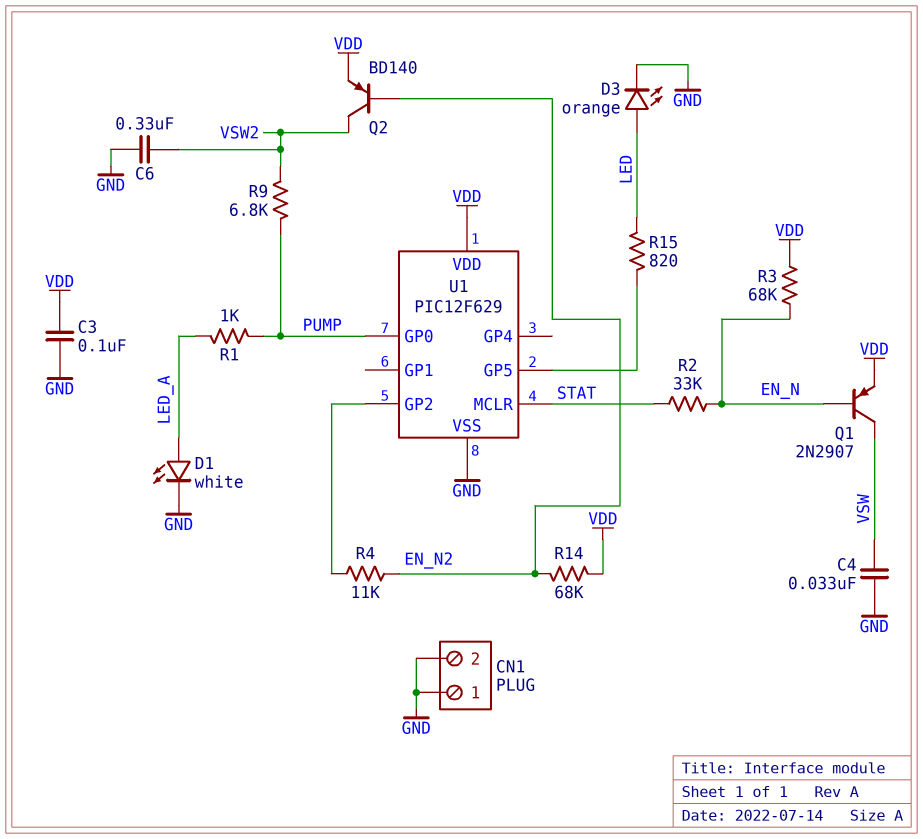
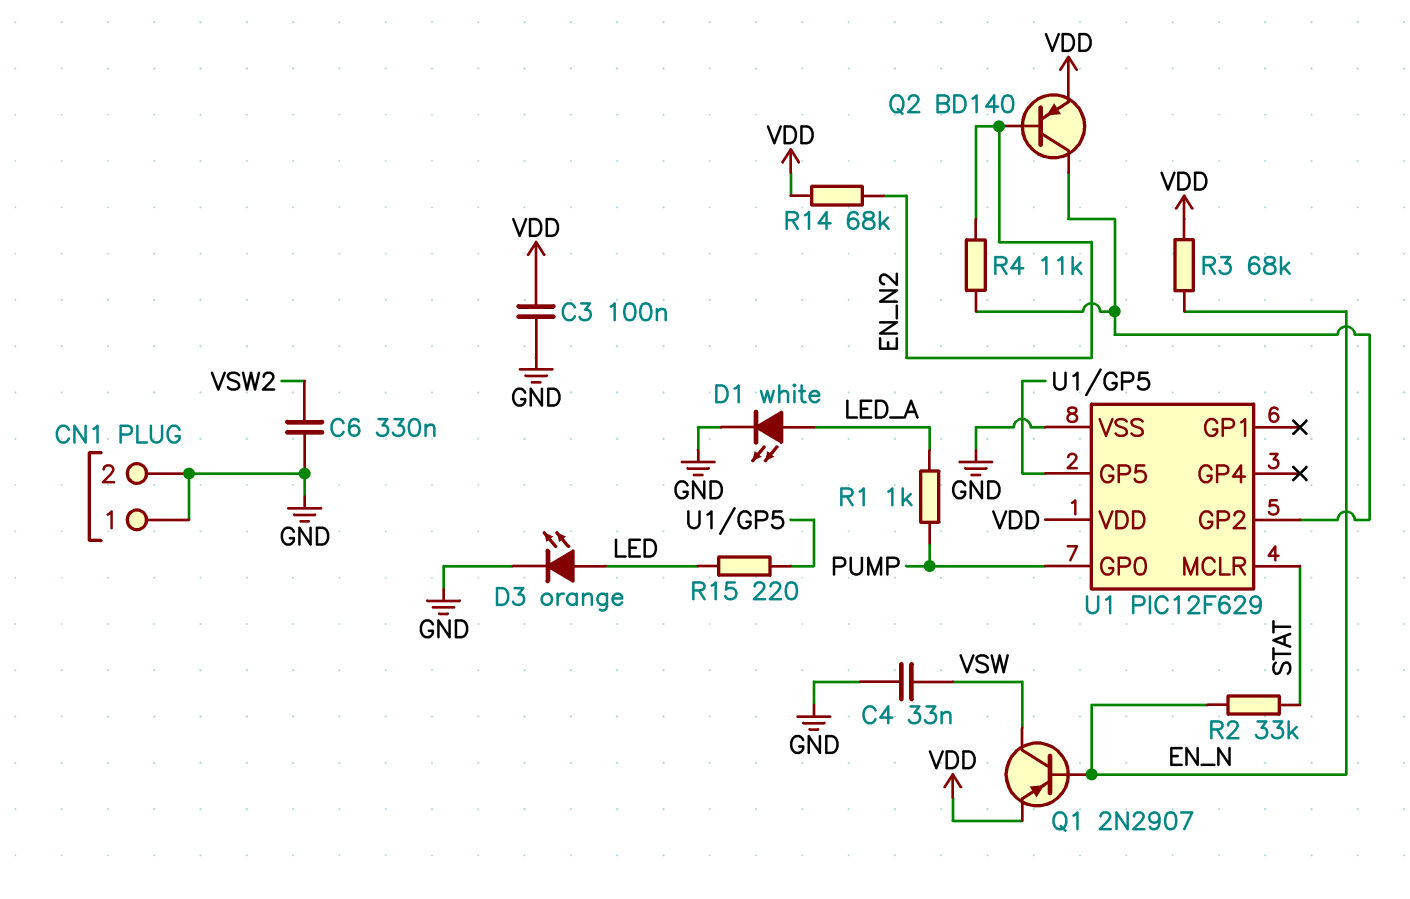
Q2: PNP BD140 (B EN_N2, C VSW2, E VDD) -> PNP BD140 (B EN_N2, C U1/GP2, E VDD)
R9: 6.8k (PUMP, VSW2) -> none
R15: 820 (LED, U1/GP5) -> 220 (LED, U1/GP5)

